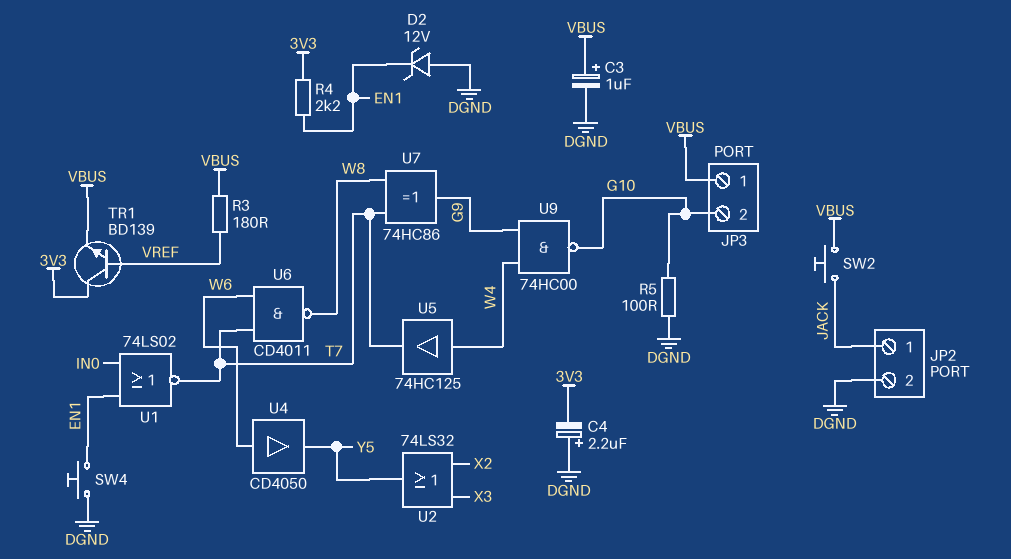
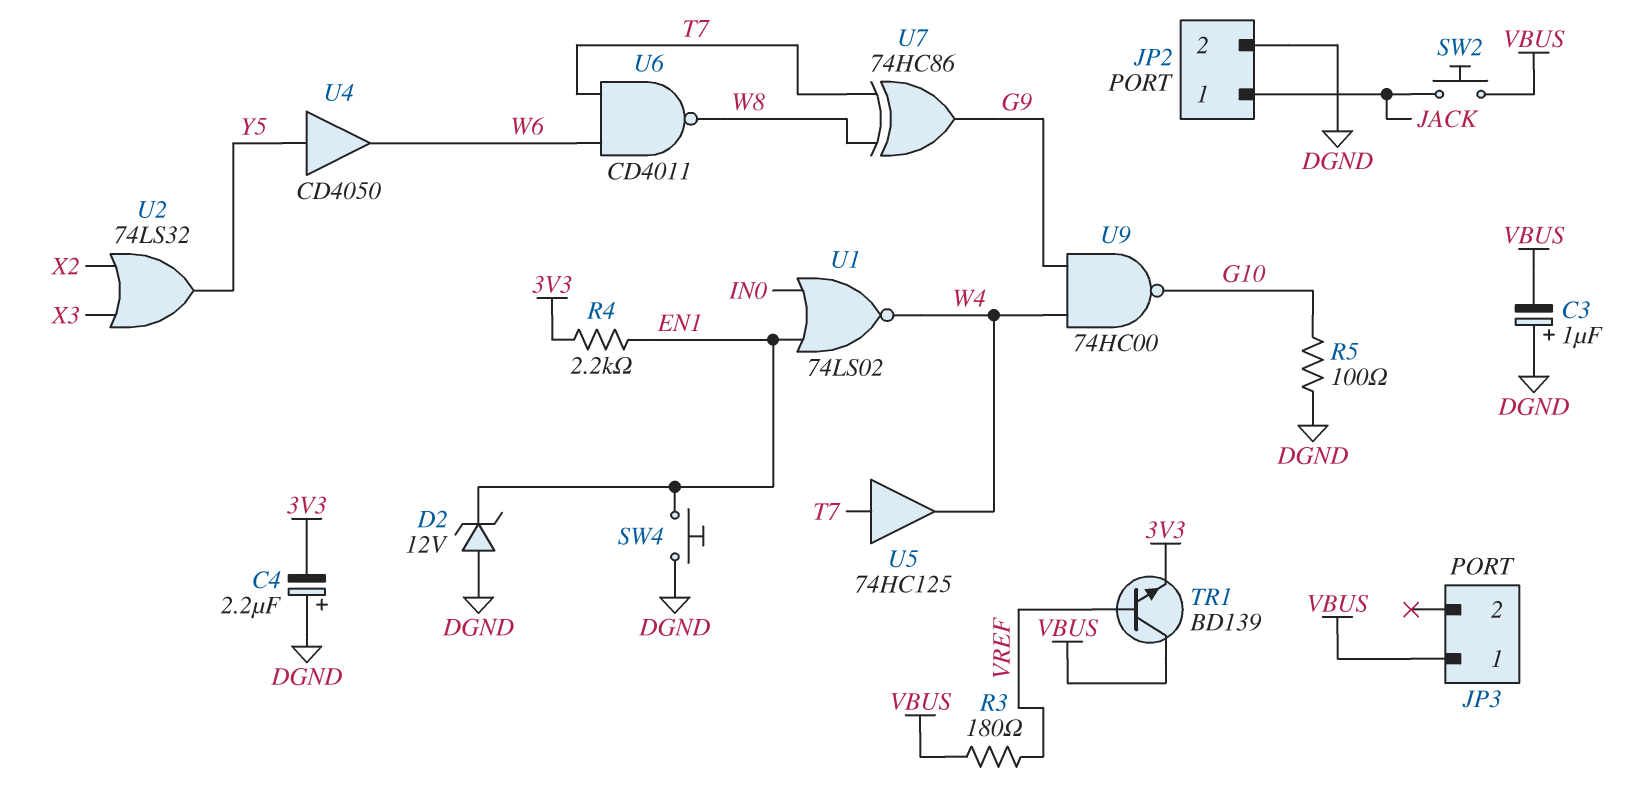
C3: 1uF (plus VBUS, minus DGND) -> 1uF (plus DGND, minus VBUS)
JP3 pin 2: G10 -> none
TR1: NPN BD139 (B VREF, C 3V3, E VBUS) -> NPN BD139 (B VREF, C VBUS, E 3V3)
U1: NOR 74LS02 (in EN1, in IN0, out T7) -> NOR 74LS02 (in EN1, in IN0, out W4)
U4: buffer CD4050 (in W6, out Y5) -> buffer CD4050 (in Y5, out W6)
U5: buffer 74HC125 (in W4, out T7) -> buffer 74HC125 (in T7, out W4)

